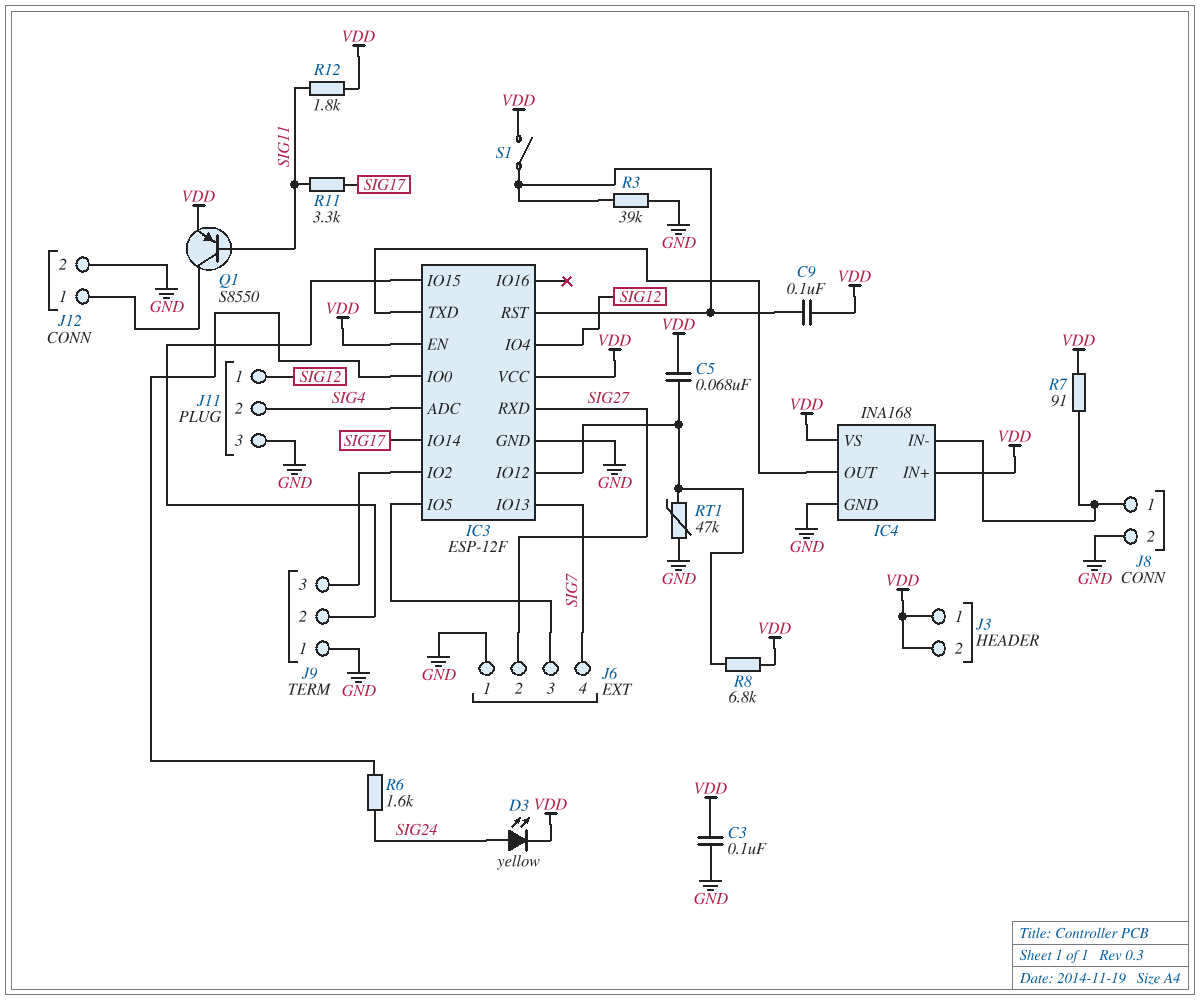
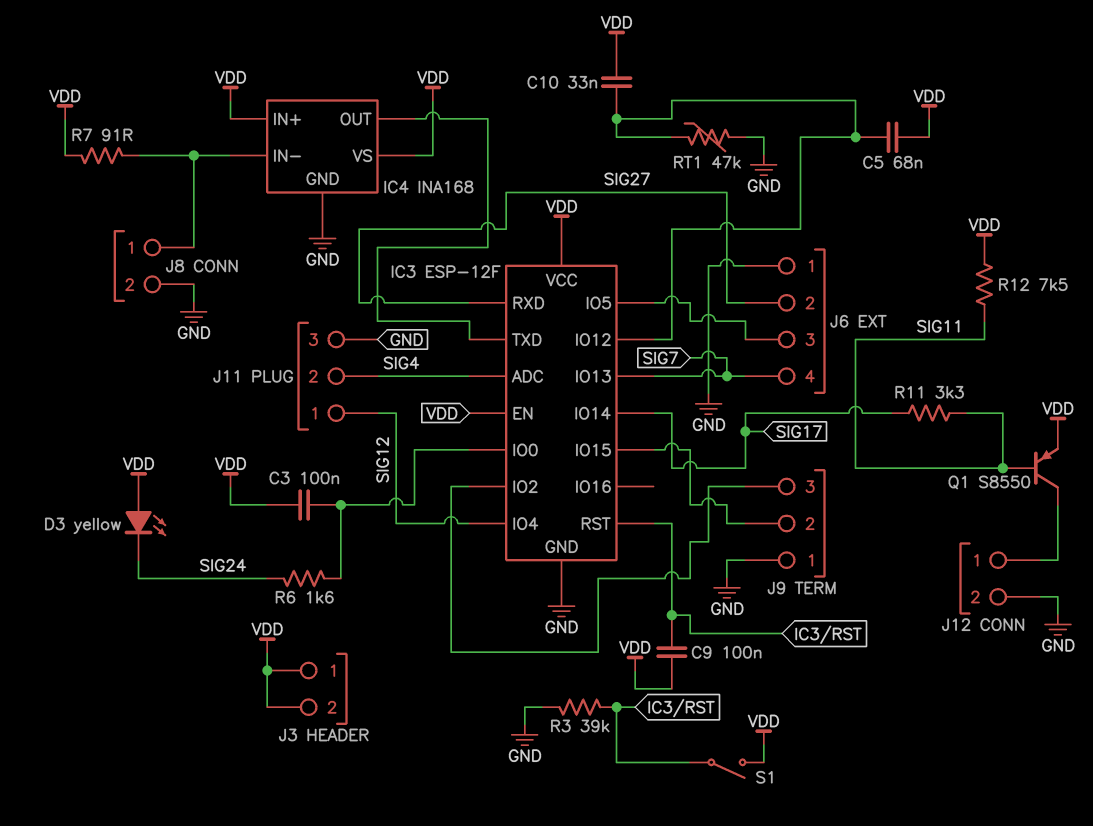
C3: 100nF (GND, VDD) -> 100nF (IC3/IO0, VDD)
C10: none -> 33nF (IC3/IO12, VDD)
D3: LED yellow (A SIG24, K VDD) -> LED yellow (A VDD, K SIG24)
R8: 6.8k (IC3/IO12, VDD) -> none
R12: 1.8k (SIG11, VDD) -> 7.5k (SIG11, VDD)

